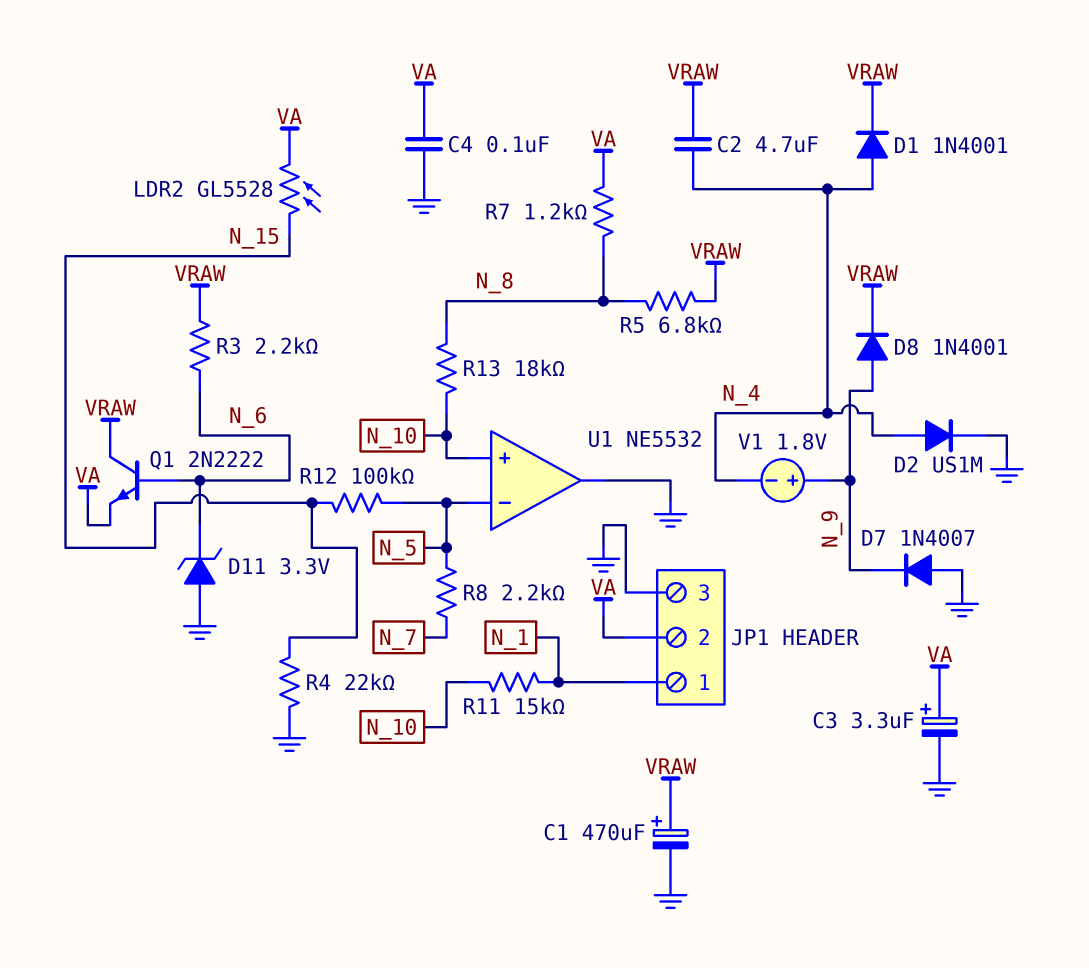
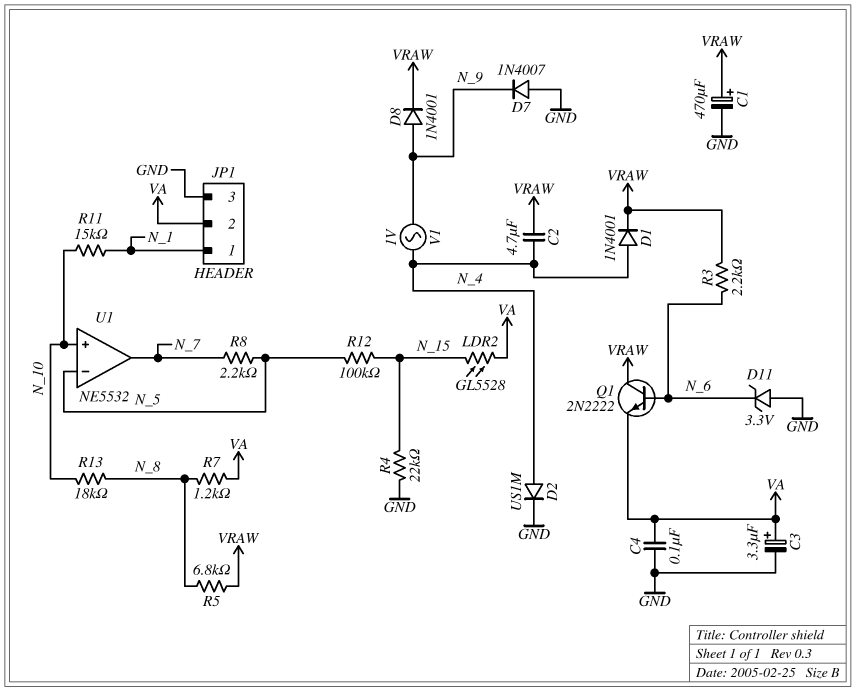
U1 pin out: GND -> N_7
V1: 1.8V (plus N_9, minus N_4) -> AC 1V (N_4, N_9)

